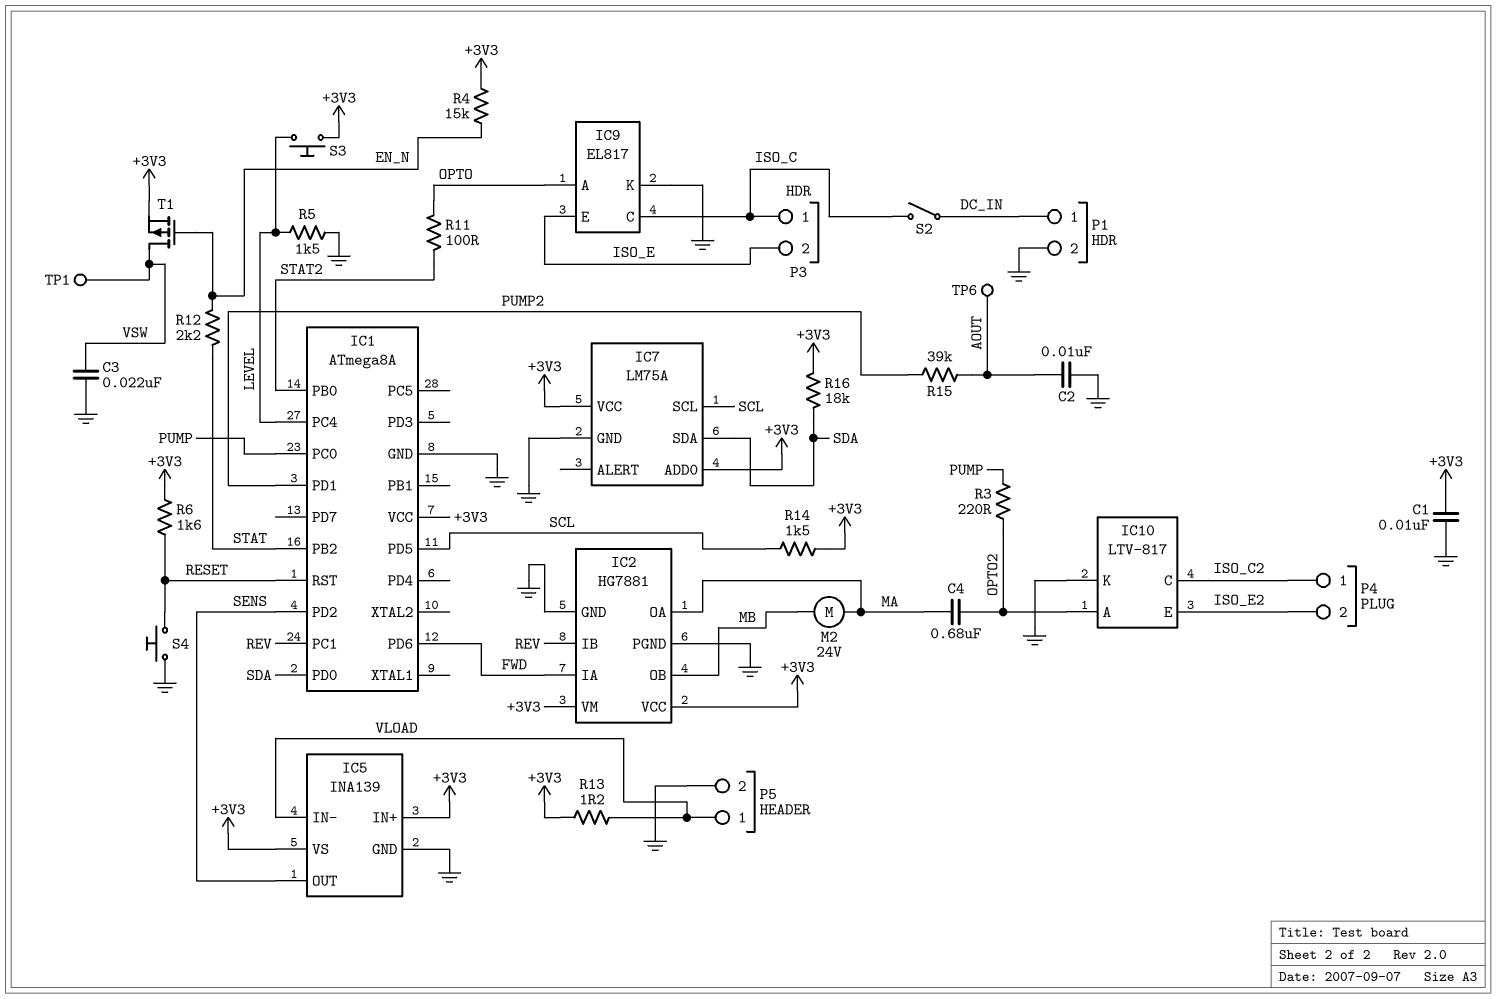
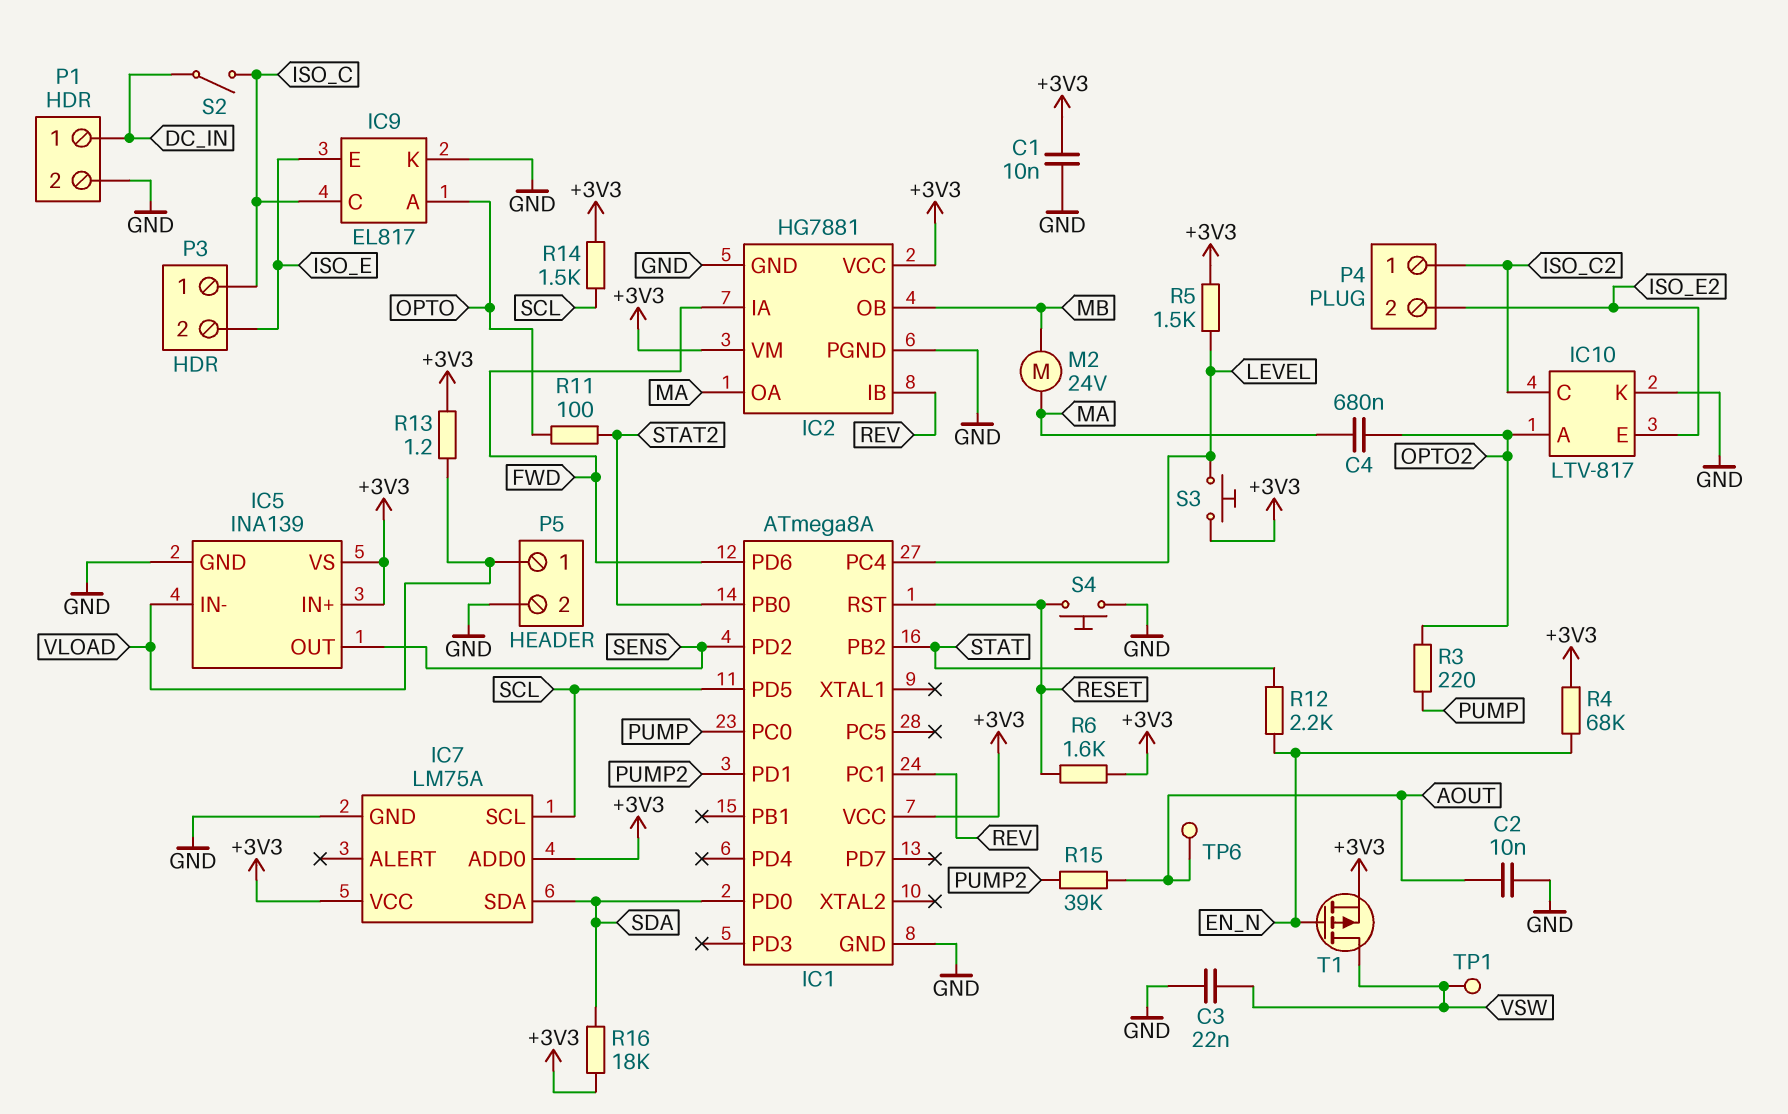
R4: 15k (+3V3, EN_N) -> 68k (+3V3, EN_N)
R5: 1.5k (GND, LEVEL) -> 1.5k (+3V3, LEVEL)

